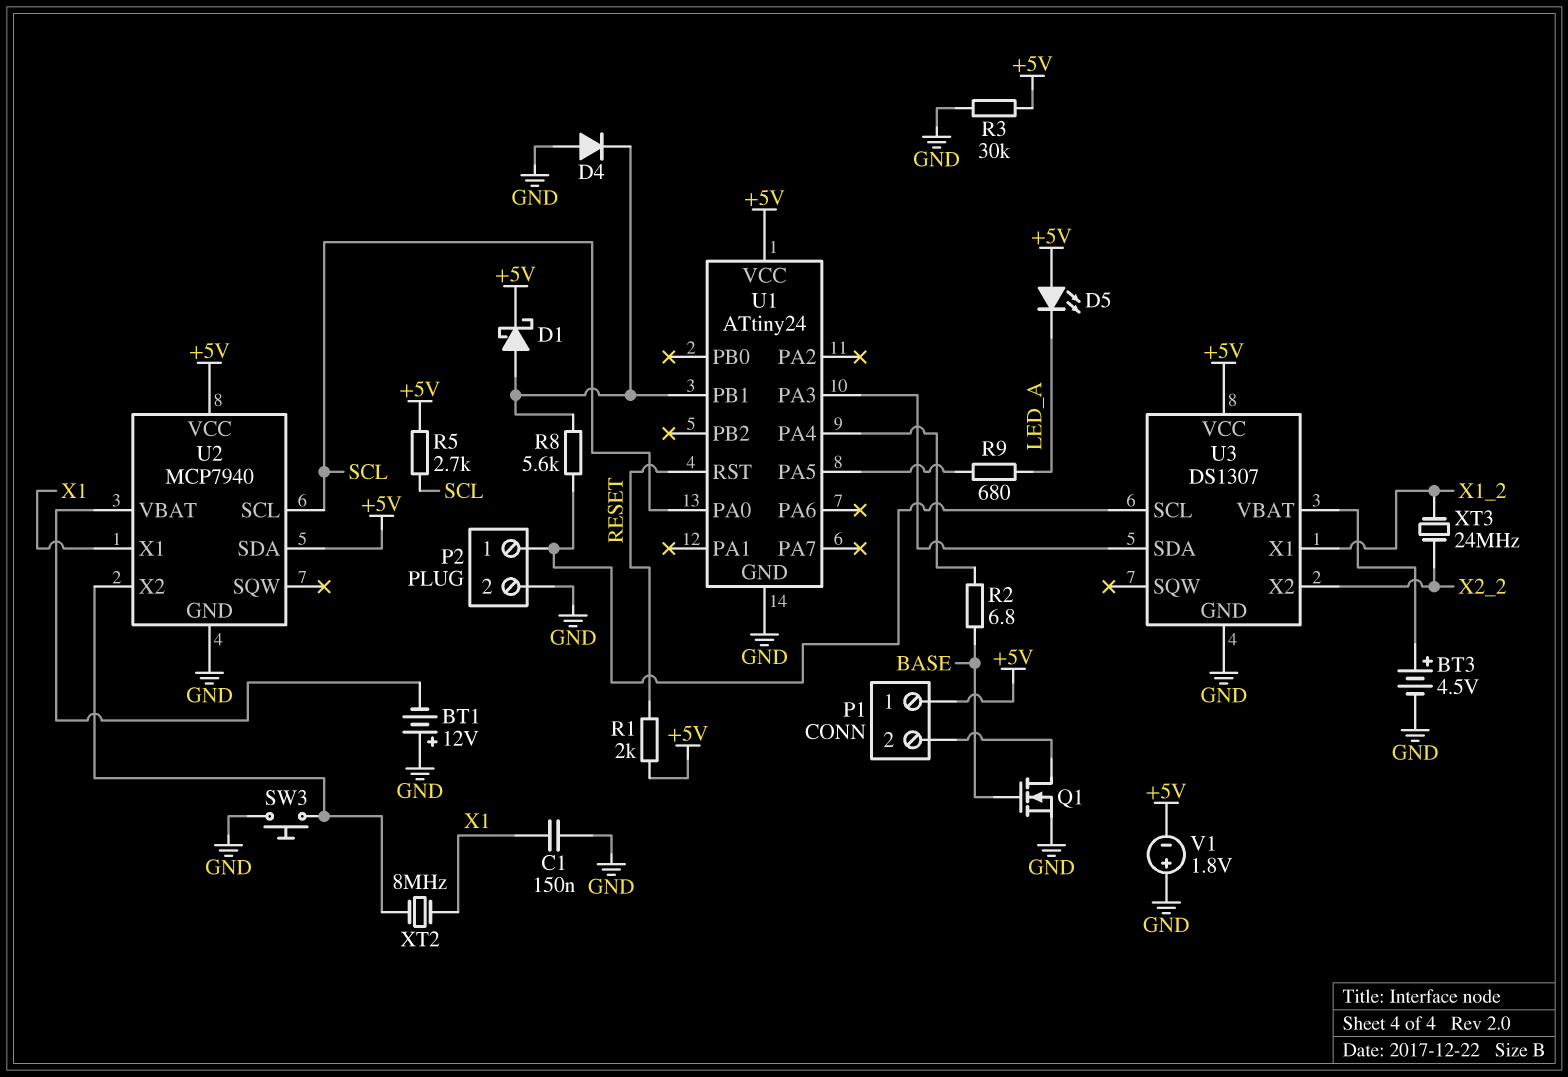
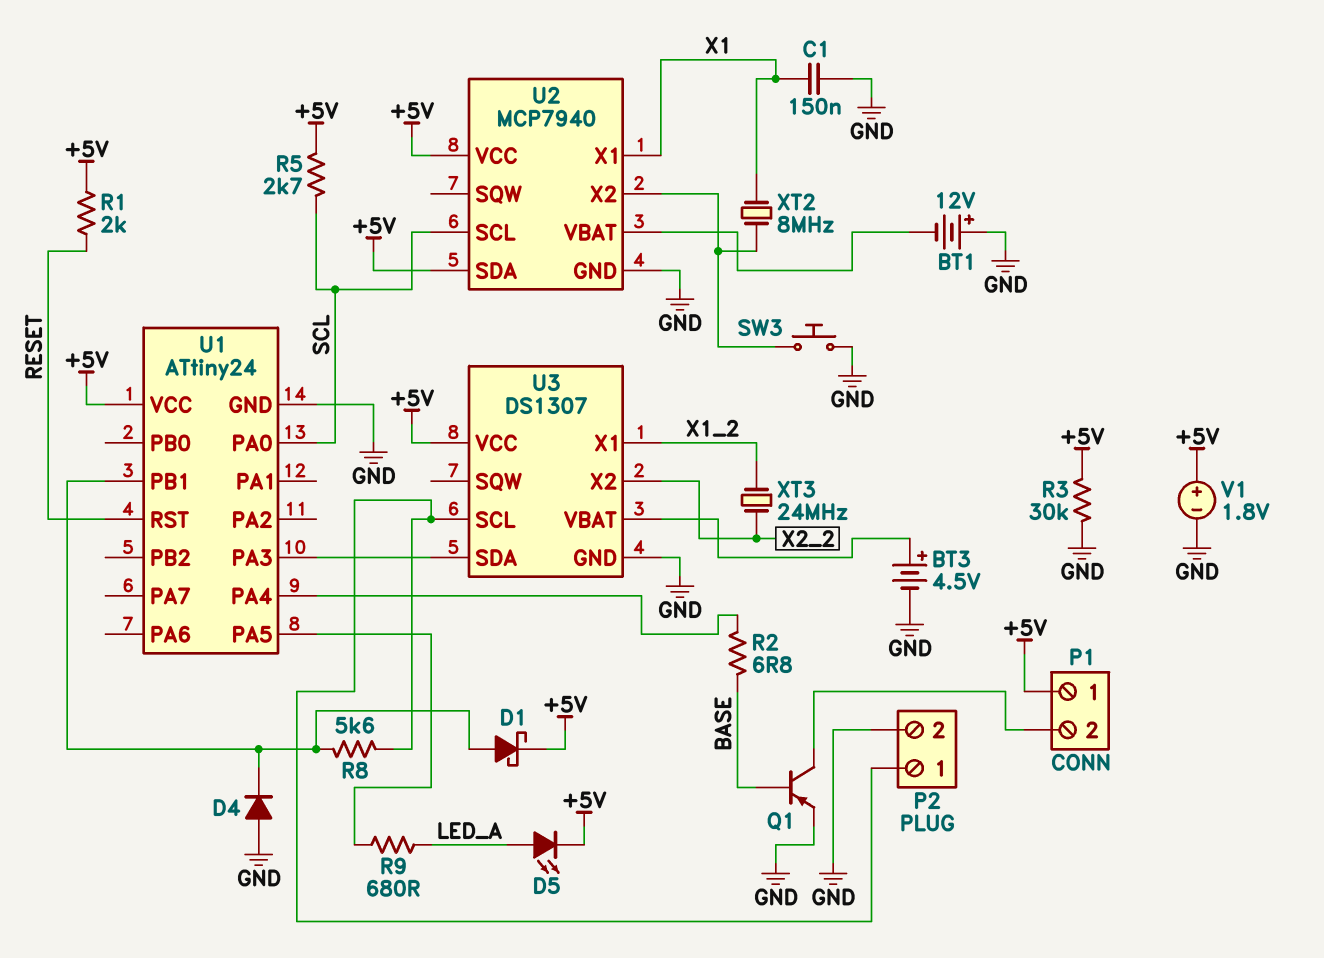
D5: LED (A +5V, K LED_A) -> LED (A LED_A, K +5V)
Q1: NMOS (G BASE, D P1/2, S GND) -> PNP (B BASE, C P1/2, E GND)
V1: 1.8V (plus GND, minus +5V) -> 1.8V (plus +5V, minus GND)

